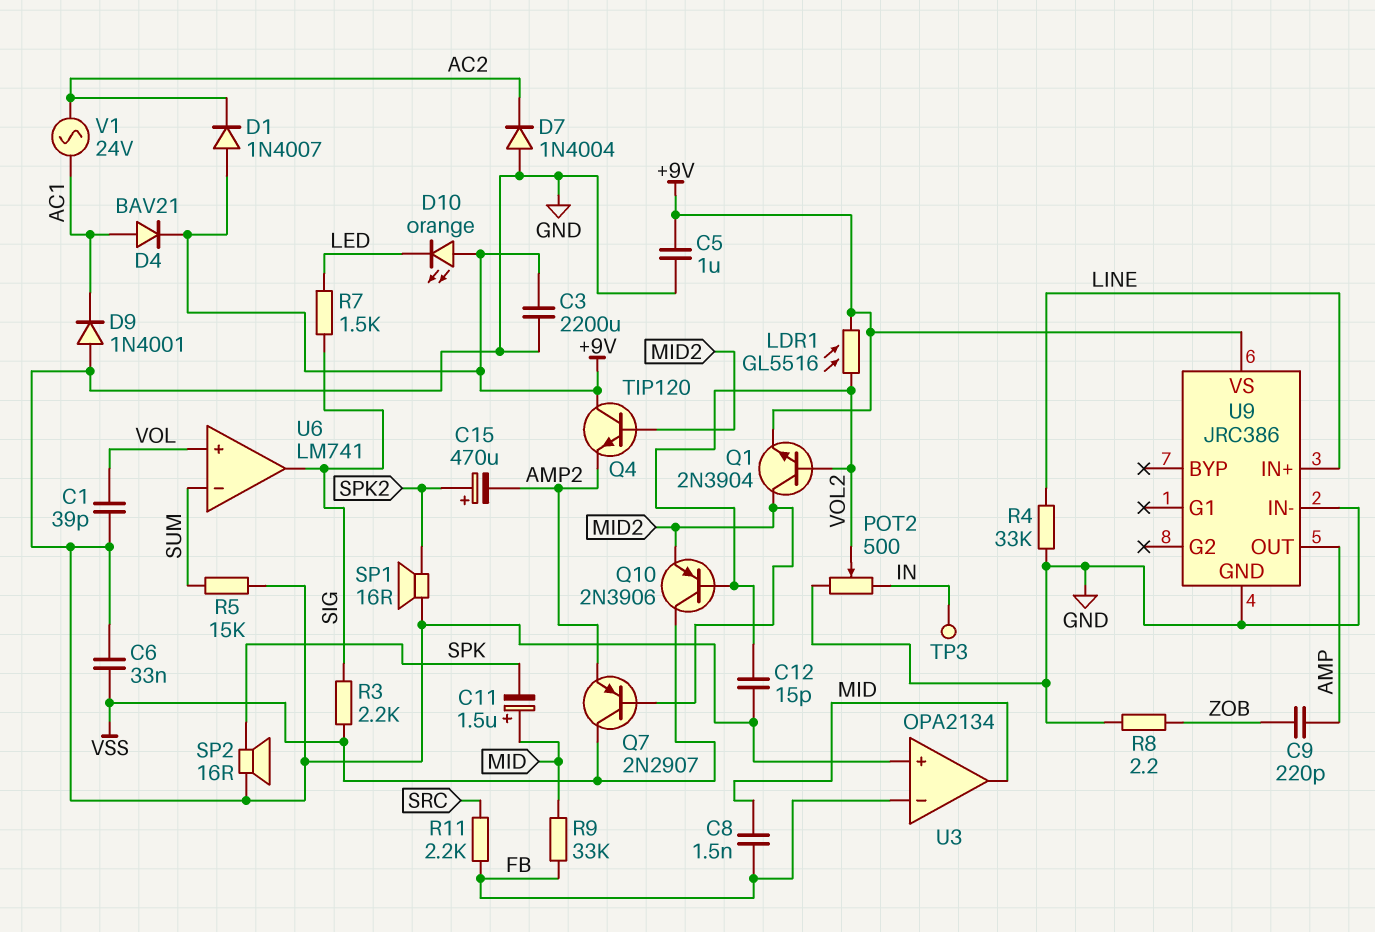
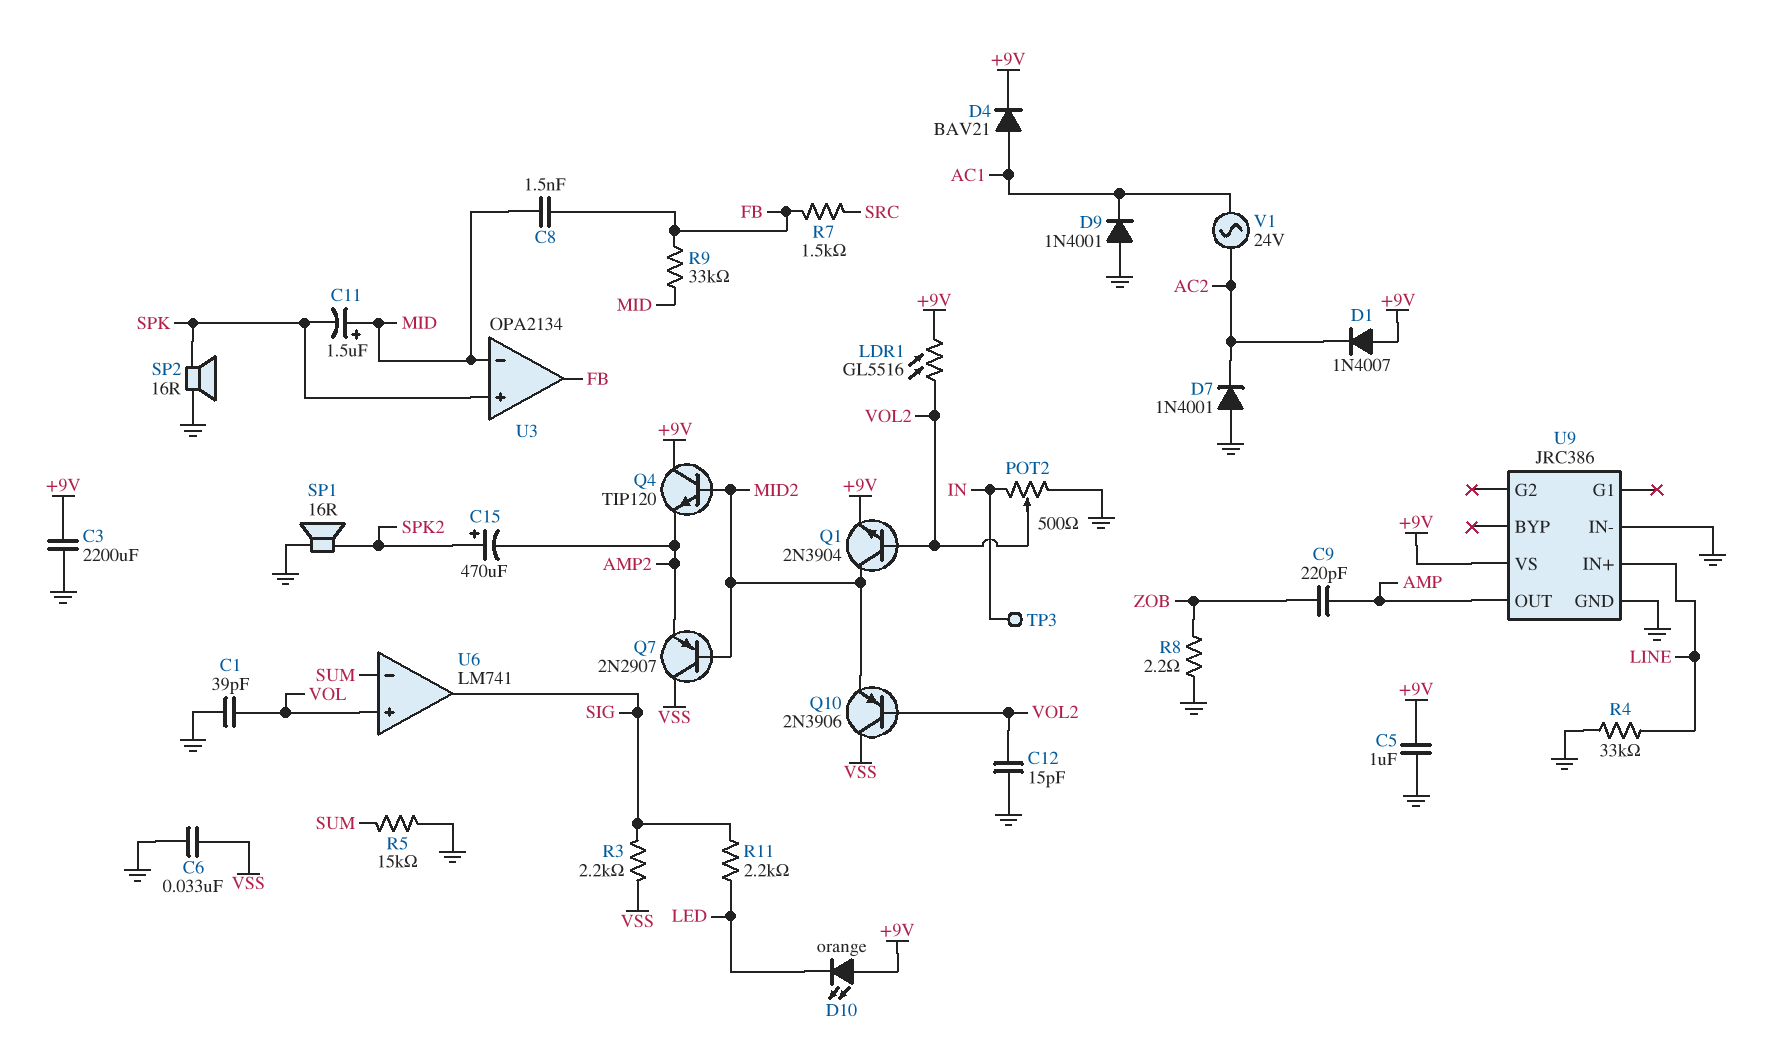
D7: diode 1N4004 (A GND, K AC2) -> diode 1N4001 (A GND, K AC2)
R7: 1.5k (LED, SIG) -> 1.5k (FB, SRC)
R11: 2.2k (FB, SRC) -> 2.2k (LED, SIG)
U3 pin in+: GND -> SPK
U3 pin in-: FB -> MID
U3 pin out: MID -> FB

